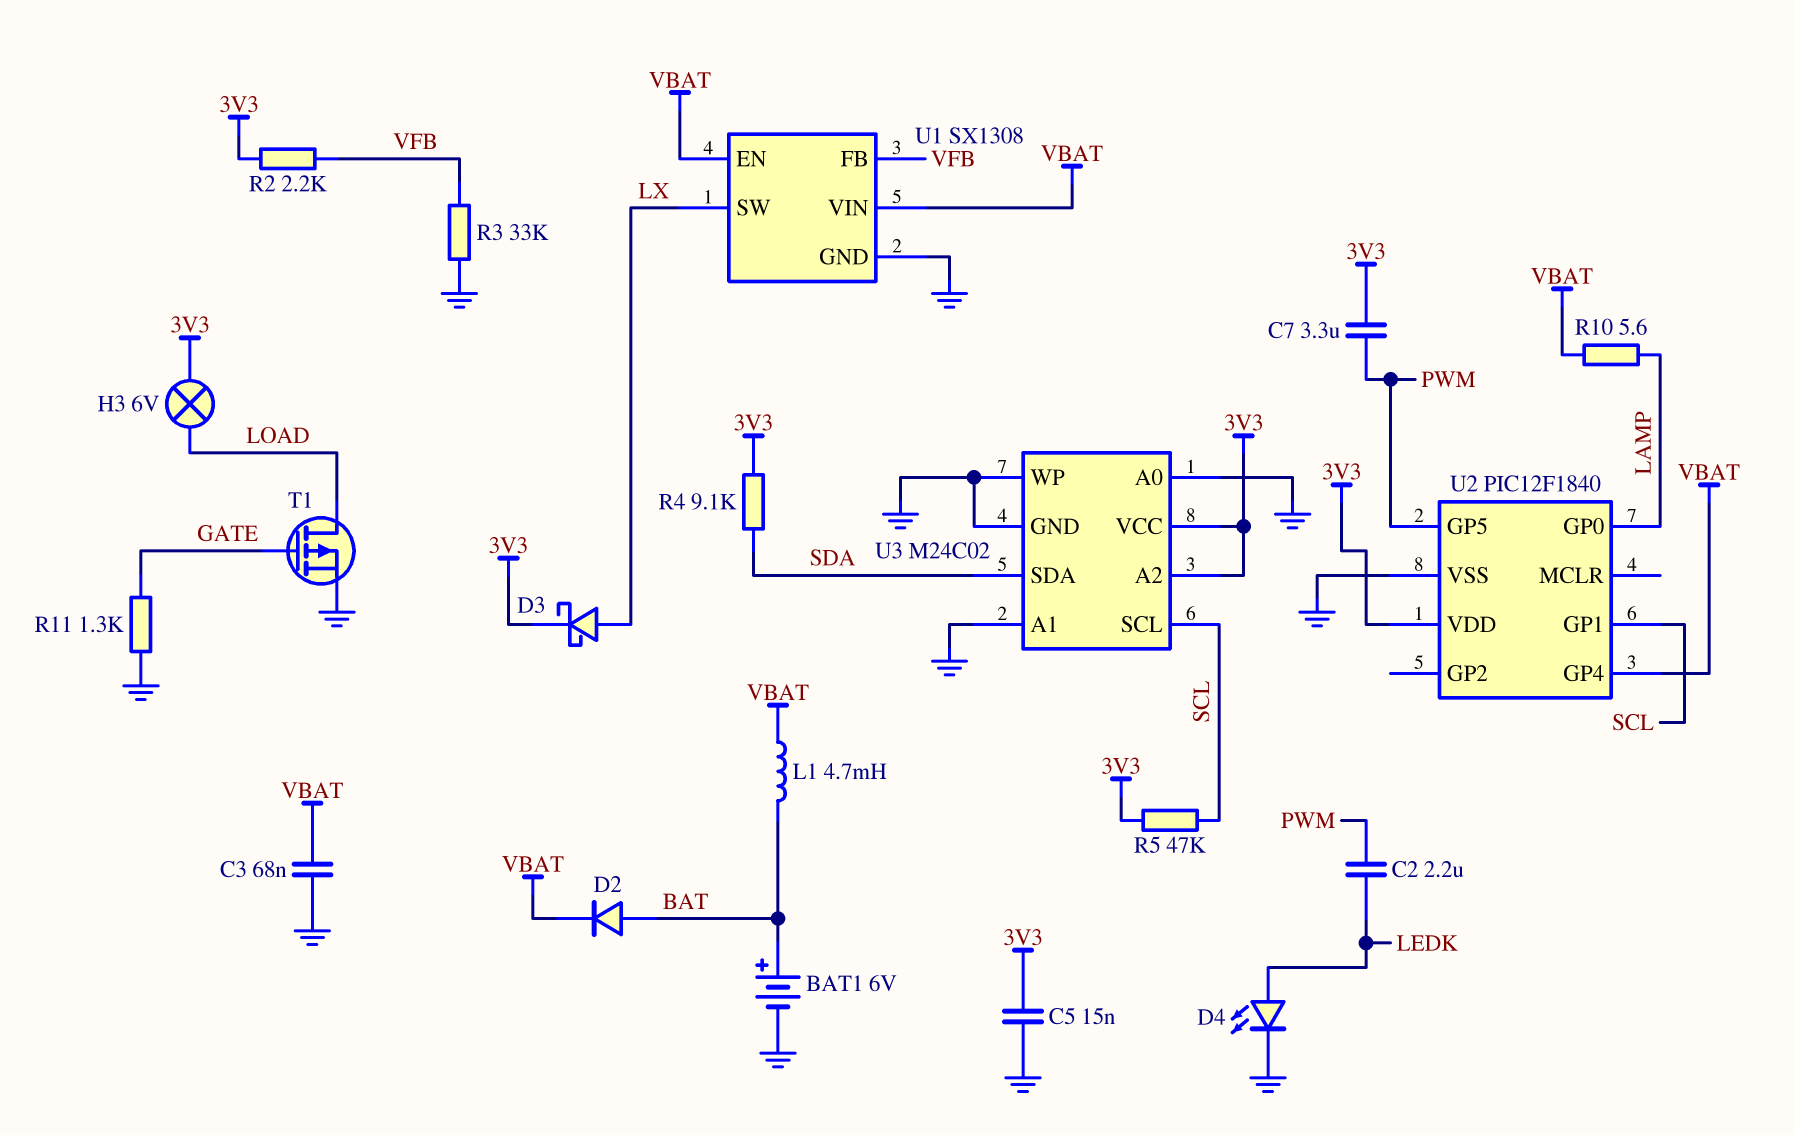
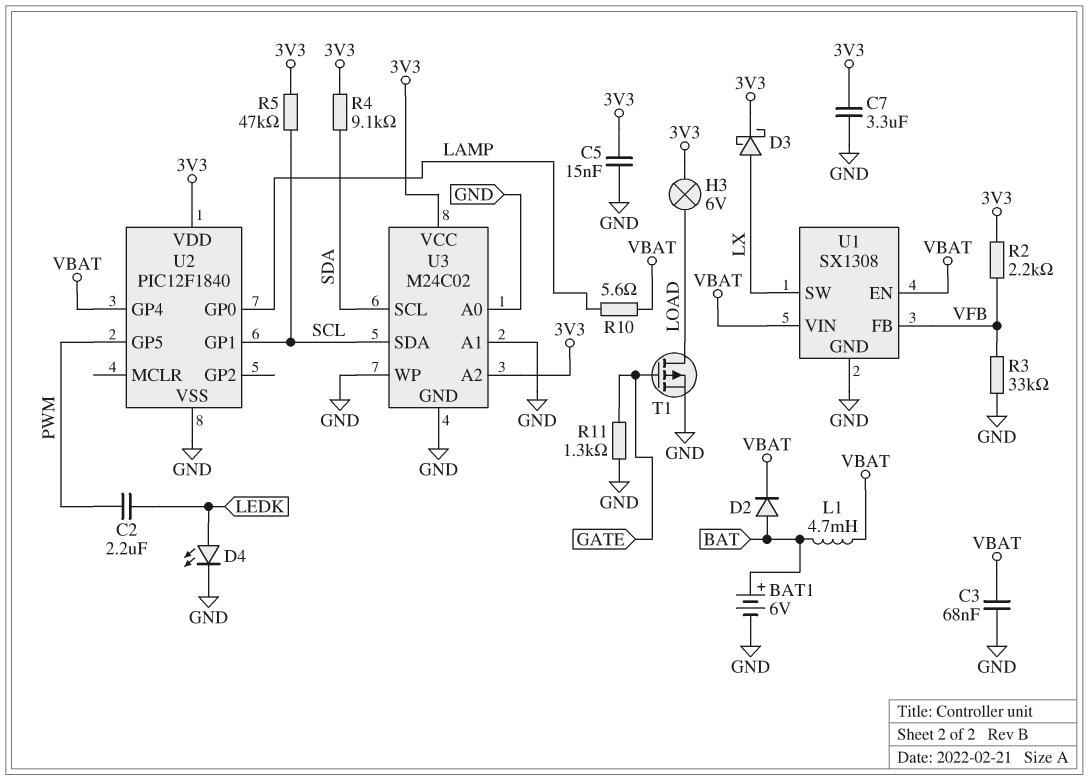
C7: 3.3uF (3V3, PWM) -> 3.3uF (3V3, GND)
U3 pin SCL: SCL -> SDA
U3 pin SDA: SDA -> SCL

